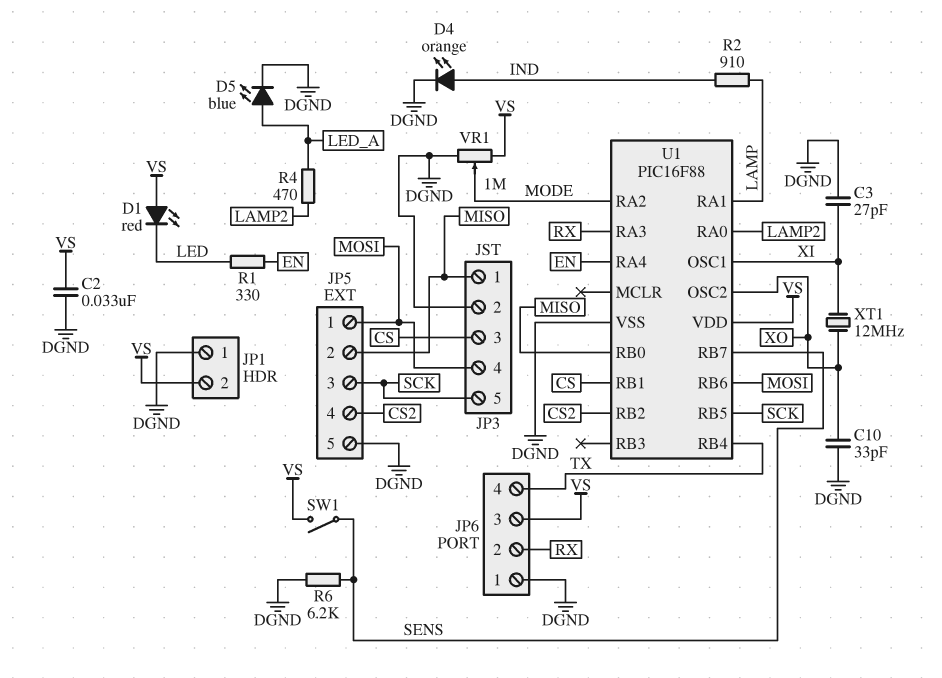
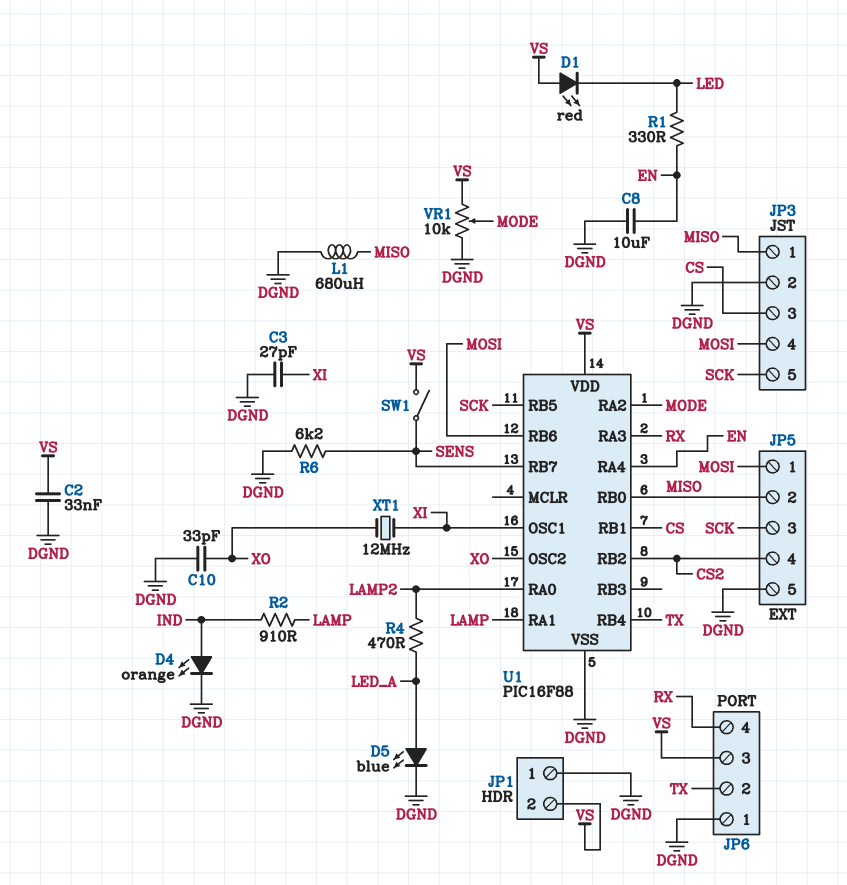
C8: none -> 10uF (DGND, EN)
JP6 pin 2: RX -> TX
JP6 pin 4: TX -> RX
L1: none -> 680uH (DGND, MISO)
VR1: 1M (DGND, VS, wiper MODE) -> 10k (DGND, VS, wiper MODE)

